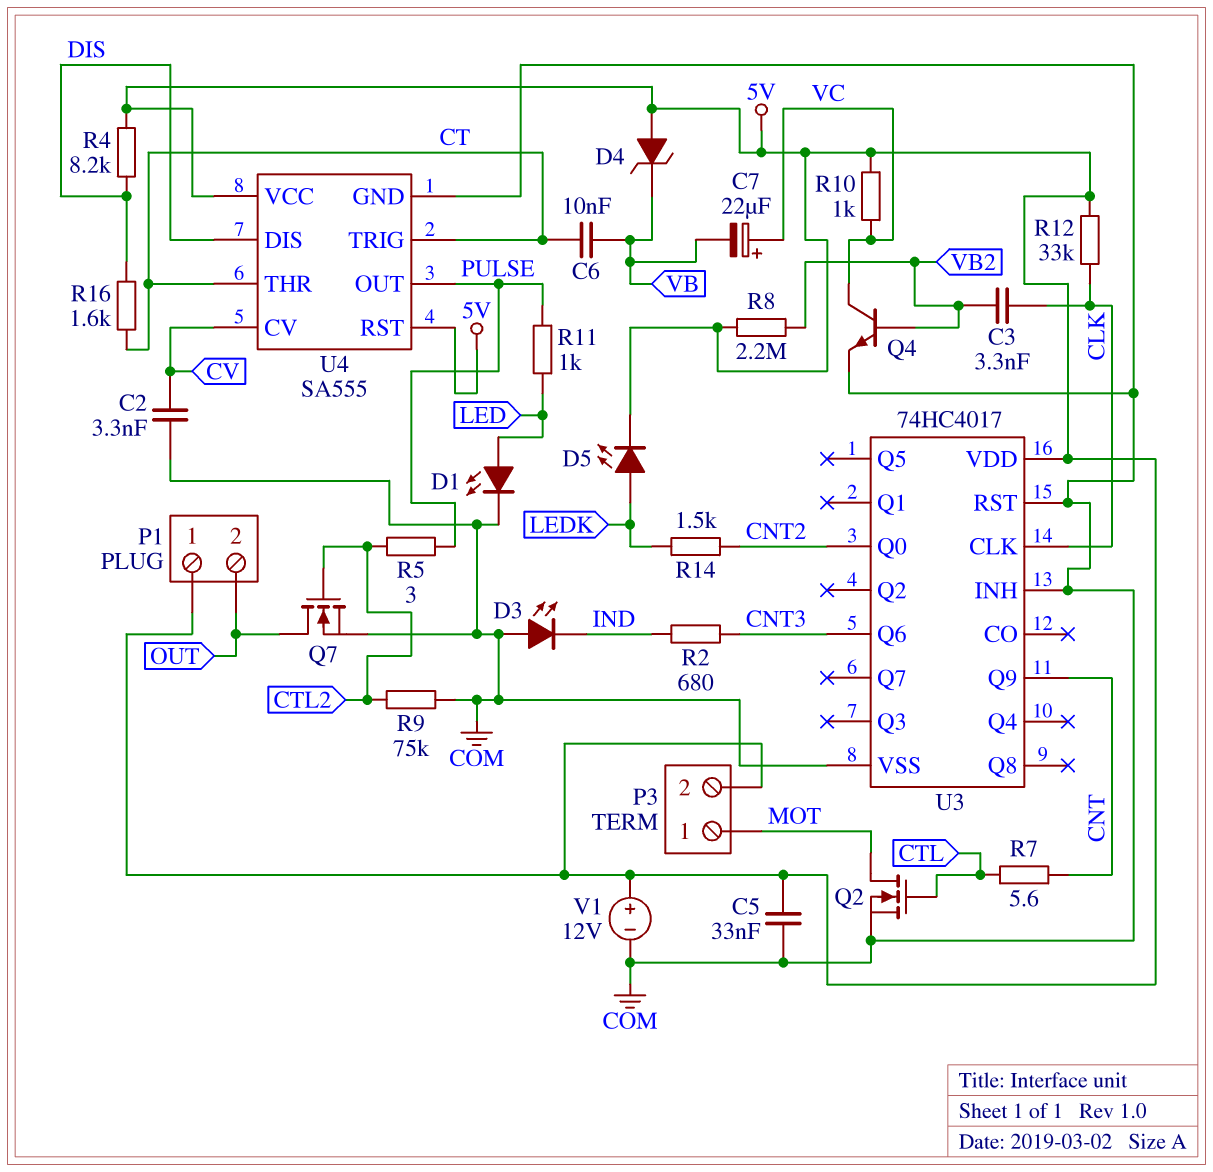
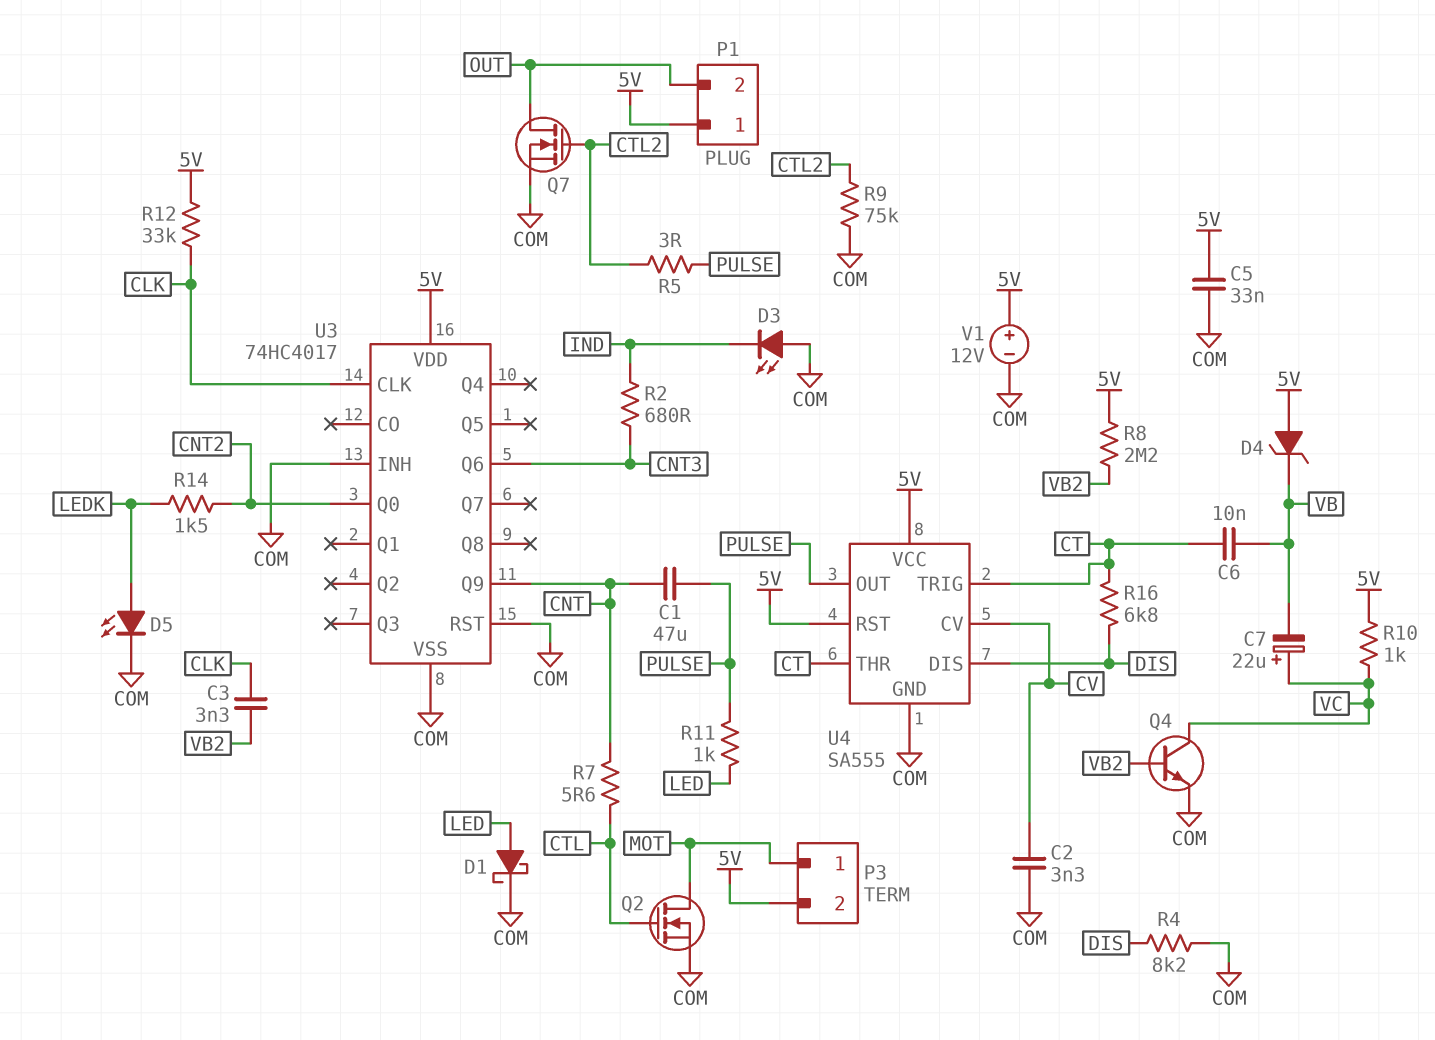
C1: none -> 47uF (CNT, PULSE)
D1: LED (A LED, K COM) -> schottky (A LED, K COM)
D5: LED (A LEDK, K 5V) -> LED (A LEDK, K COM)
R4: 8.2k (5V, DIS) -> 8.2k (COM, DIS)
R16: 1.6k (CT, DIS) -> 6.8k (CT, DIS)

